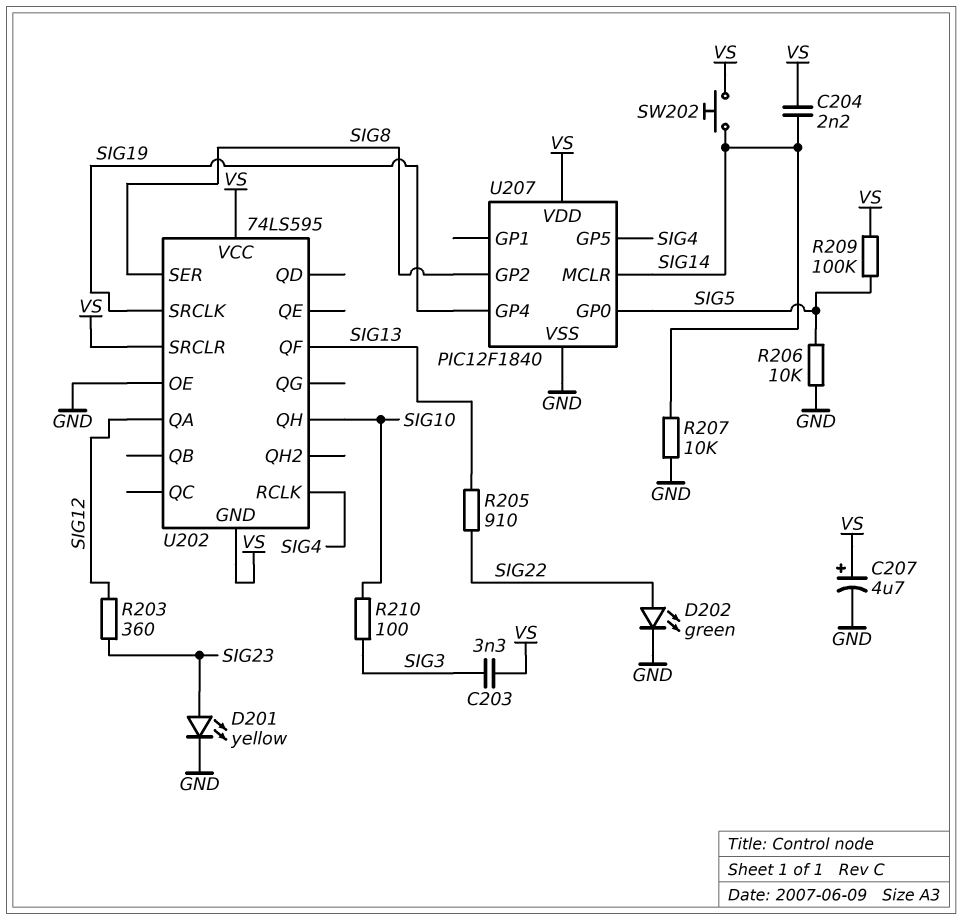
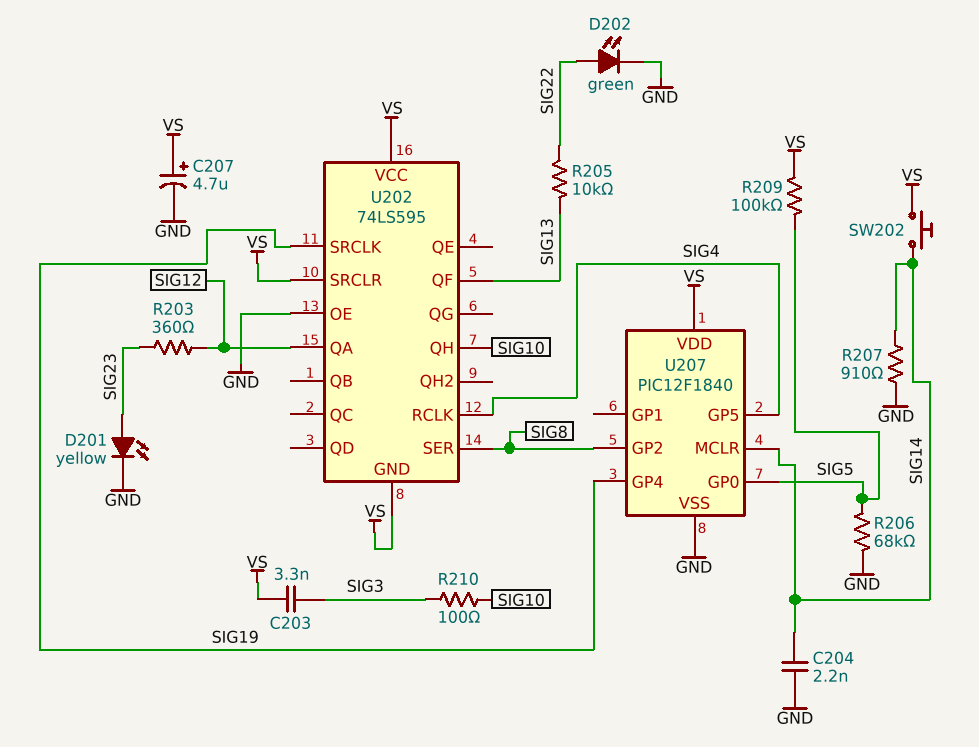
C204: 2.2nF (SIG14, VS) -> 2.2nF (GND, SIG14)
R205: 910 (SIG13, SIG22) -> 10k (SIG13, SIG22)
R206: 10k (GND, SIG5) -> 68k (GND, SIG5)
R207: 10k (GND, SIG14) -> 910 (GND, SIG14)

